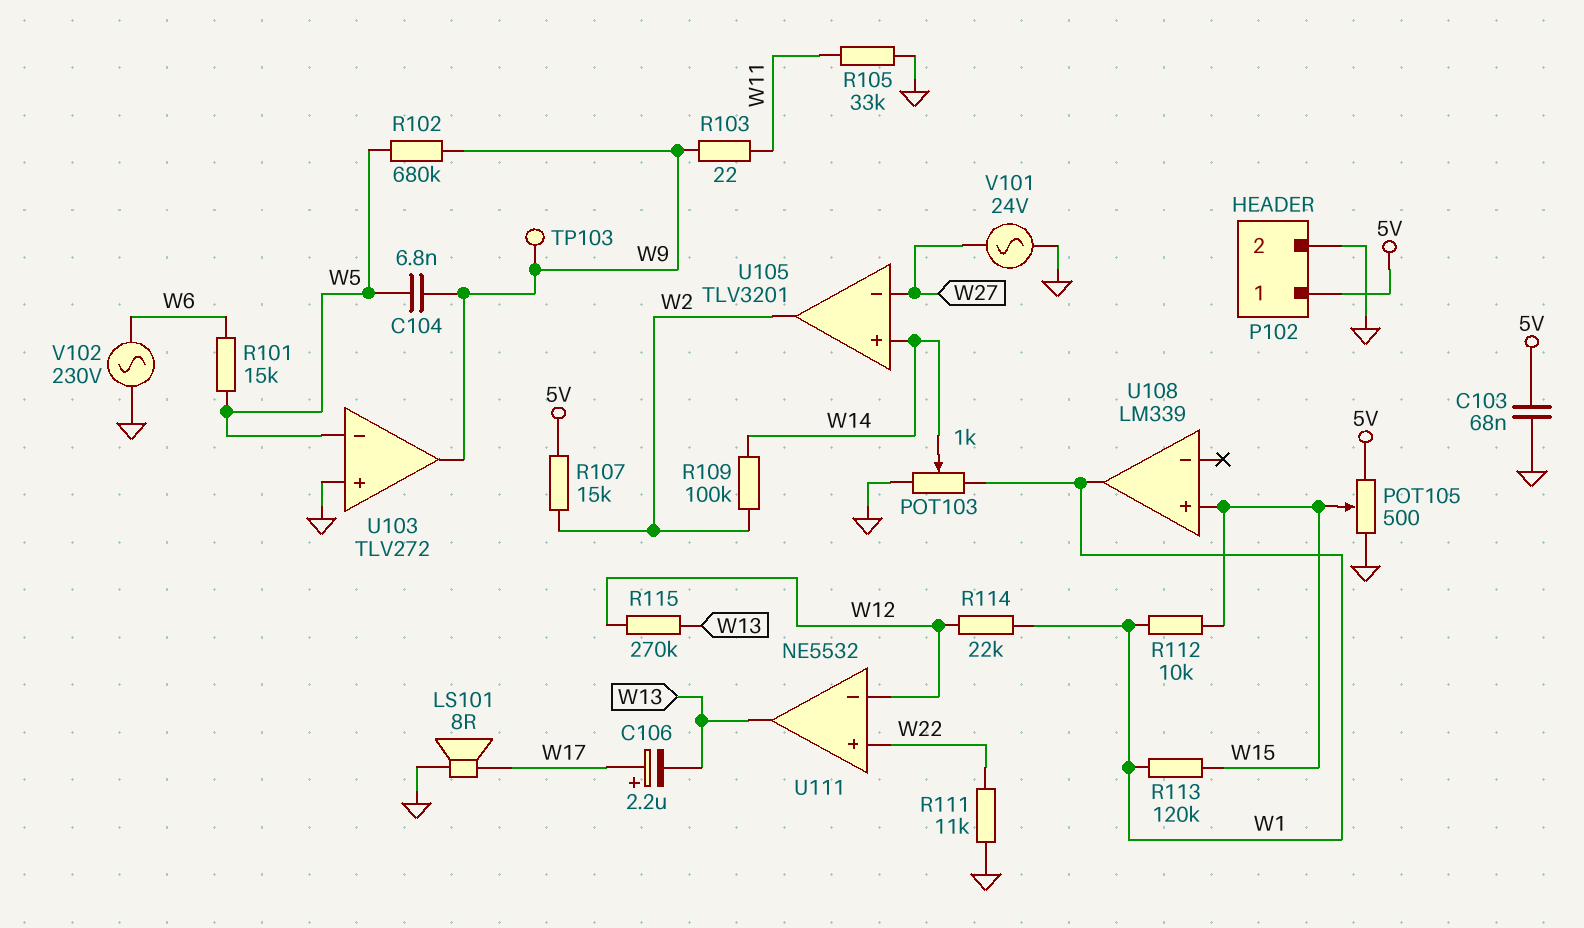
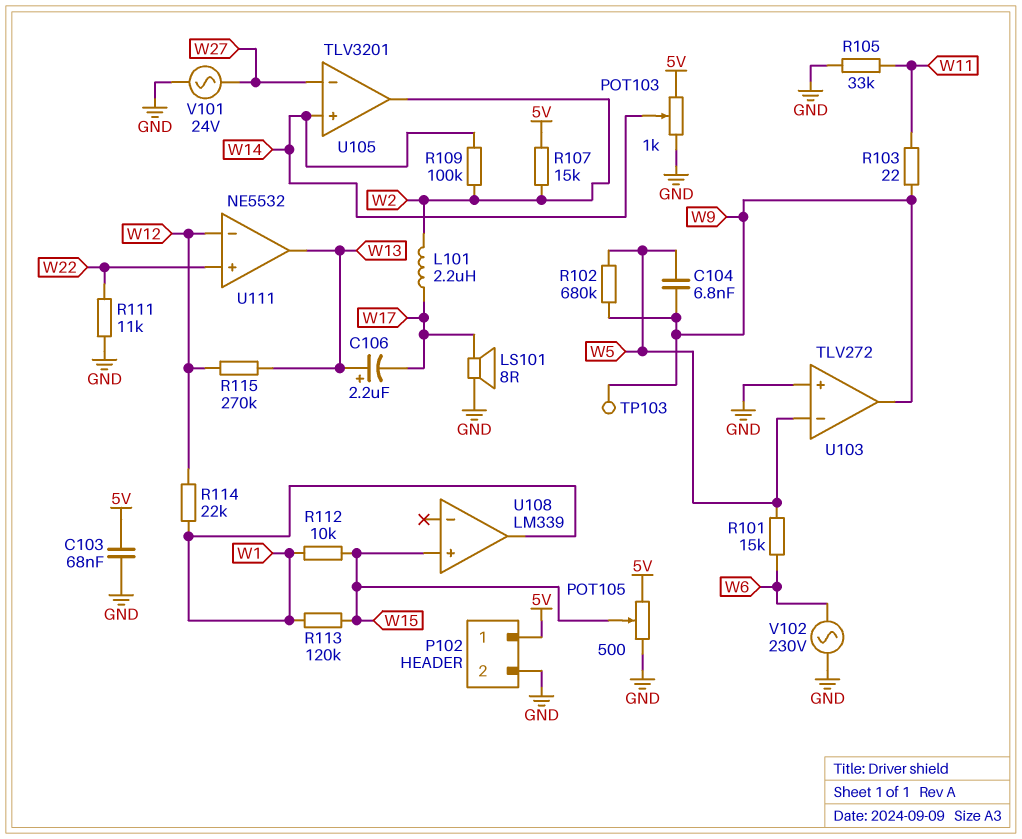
C106: 2.2uF (plus W17, minus W13) -> 2.2uF (plus W13, minus W17)
L101: none -> 2.2uH (W2, W17)
POT103: 1k (GND, W1, wiper W14) -> 1k (5V, GND, wiper W14)

